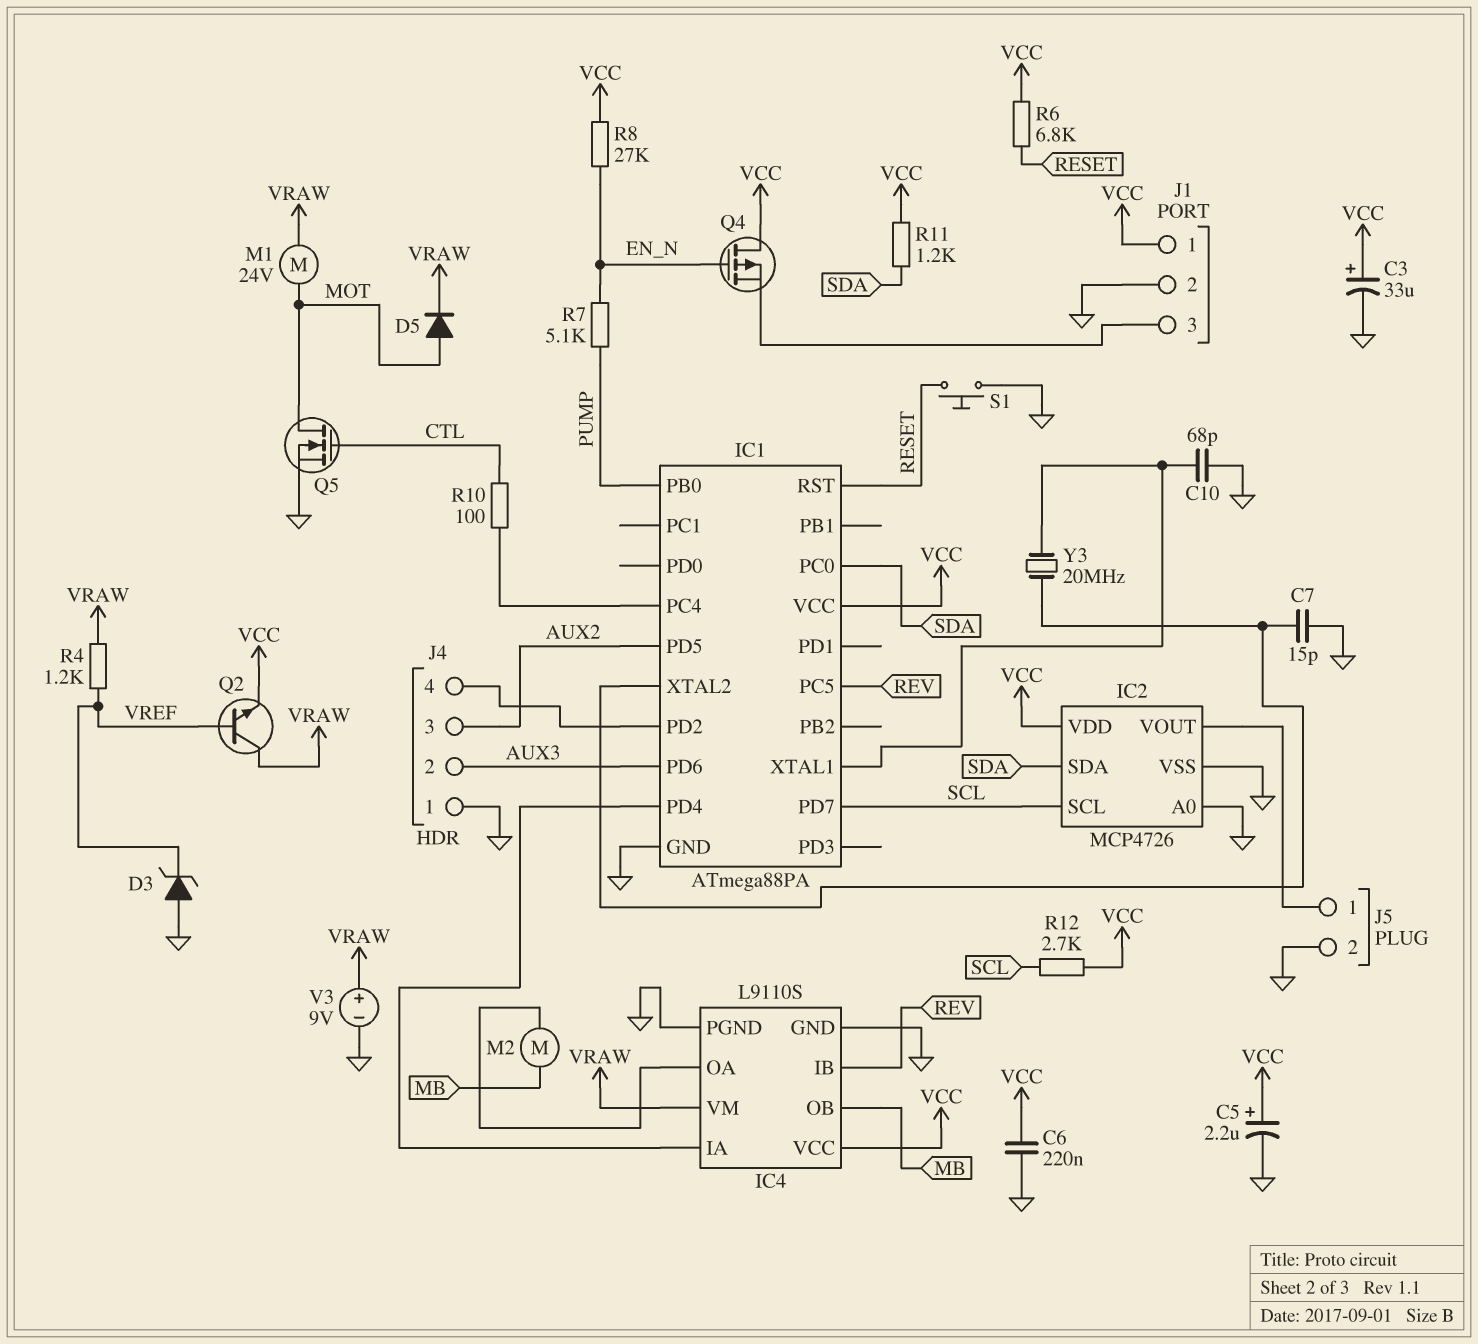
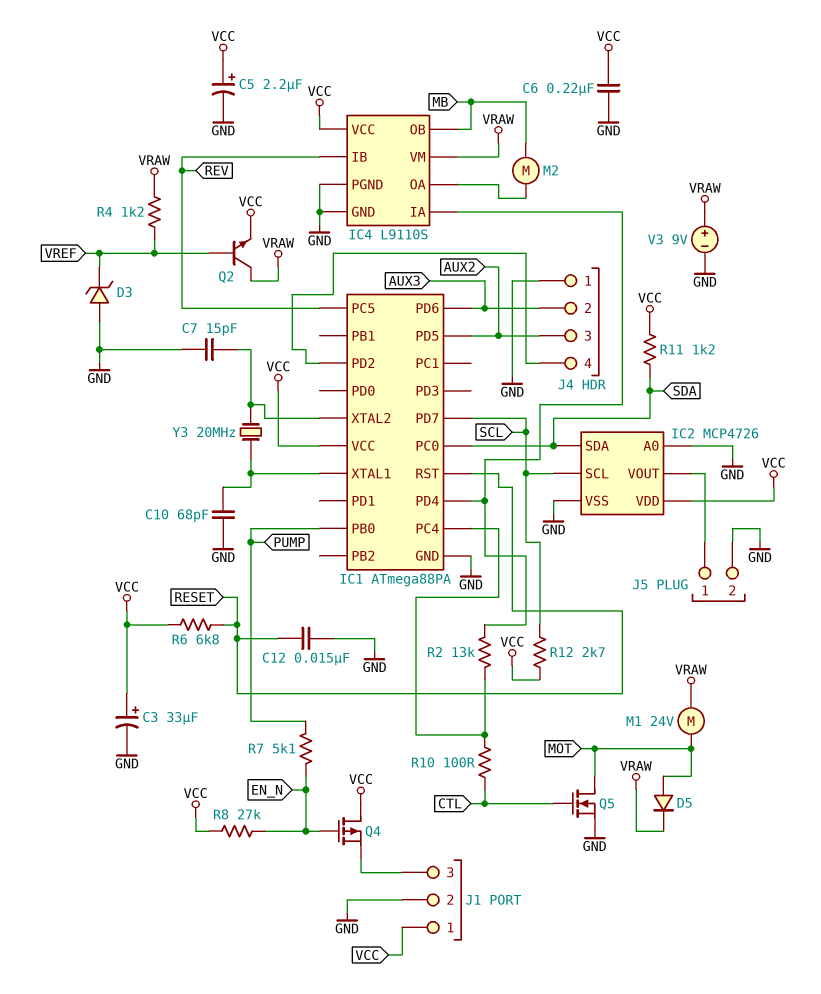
C12: none -> 15nF (GND, RESET)
R2: none -> 13k (IC1/PC4, IC1/PD4)
S1: button (GND, RESET) -> none

